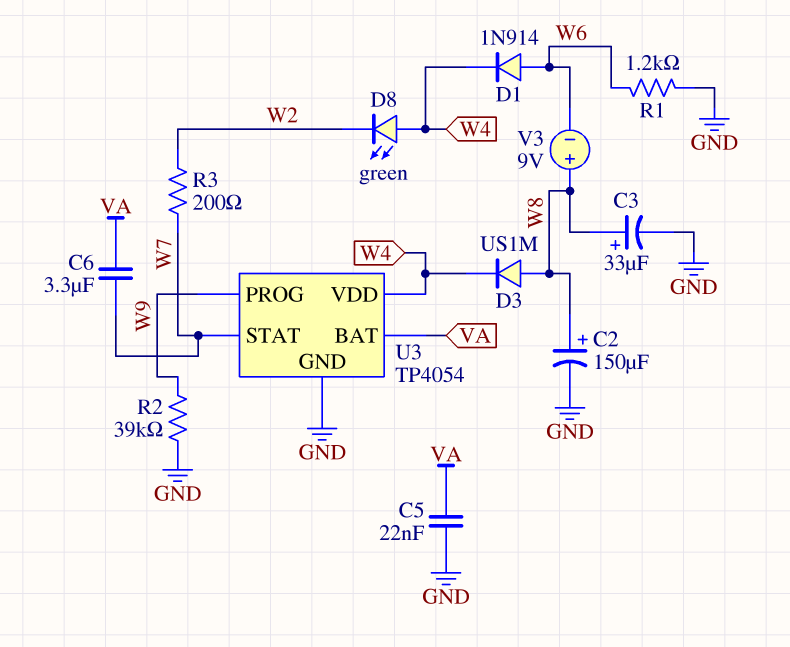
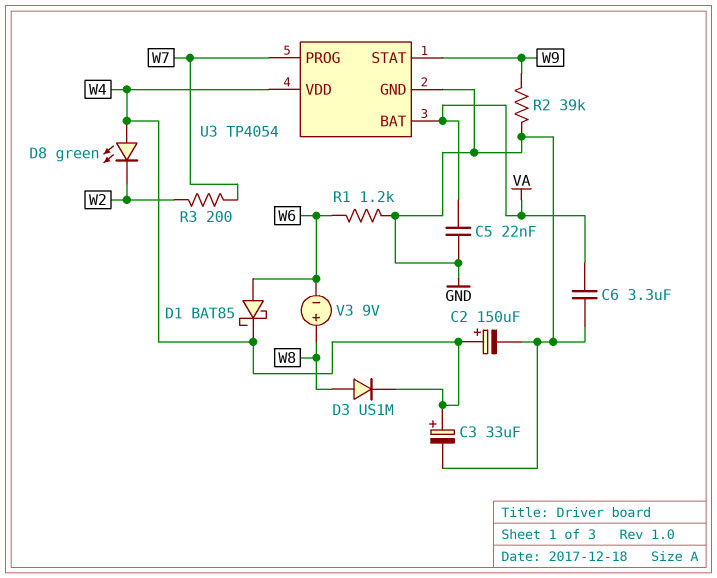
C2: 150uF (plus W8, minus GND) -> 150uF (plus W4, minus GND)
C3: 33uF (plus W8, minus GND) -> 33uF (plus W4, minus GND)
C6: 3.3uF (VA, W7) -> 3.3uF (GND, VA)
D1: diode 1N914 (A W6, K W4) -> schottky BAT85 (A W6, K W4)
U3 pin PROG: W9 -> W7
U3 pin STAT: W7 -> W9

